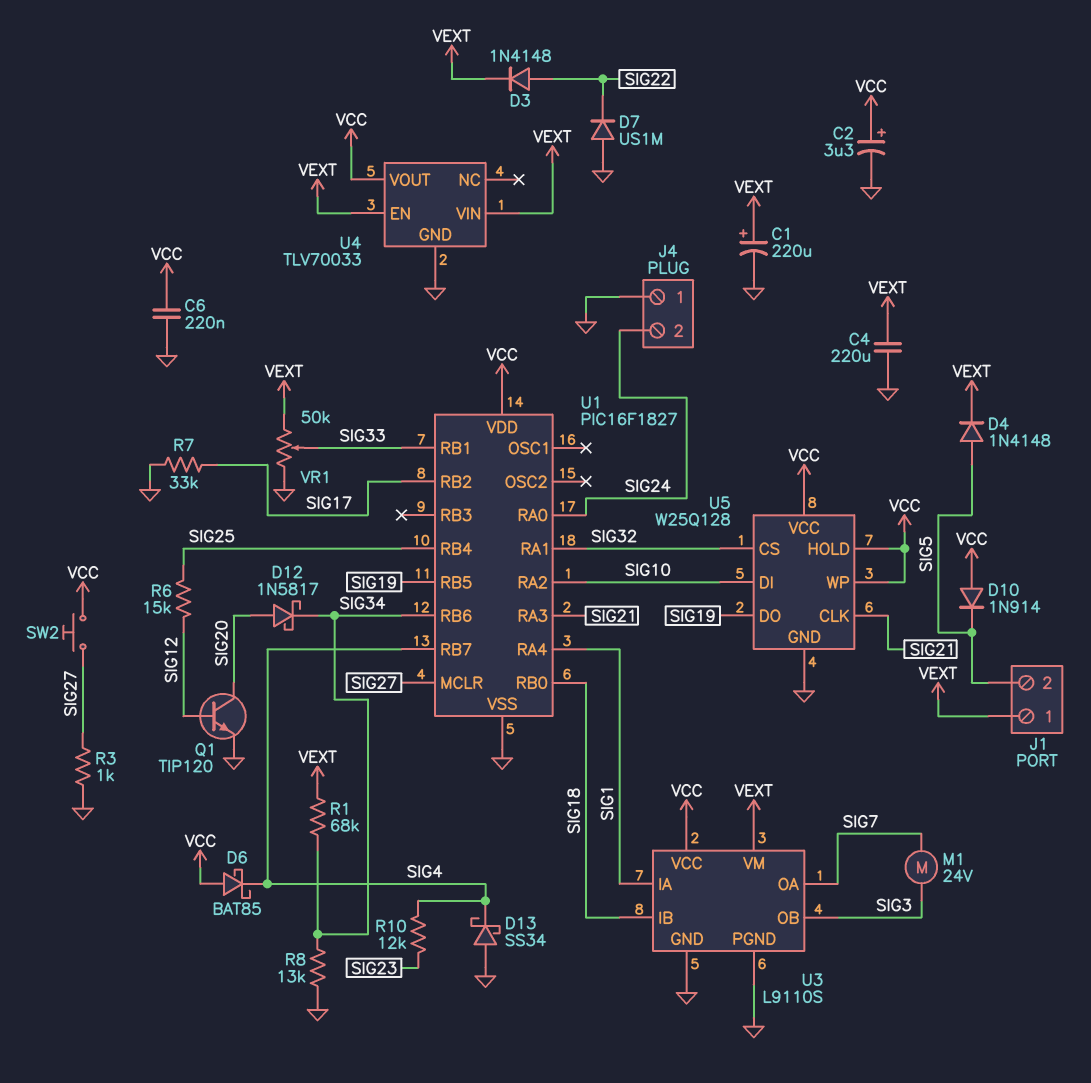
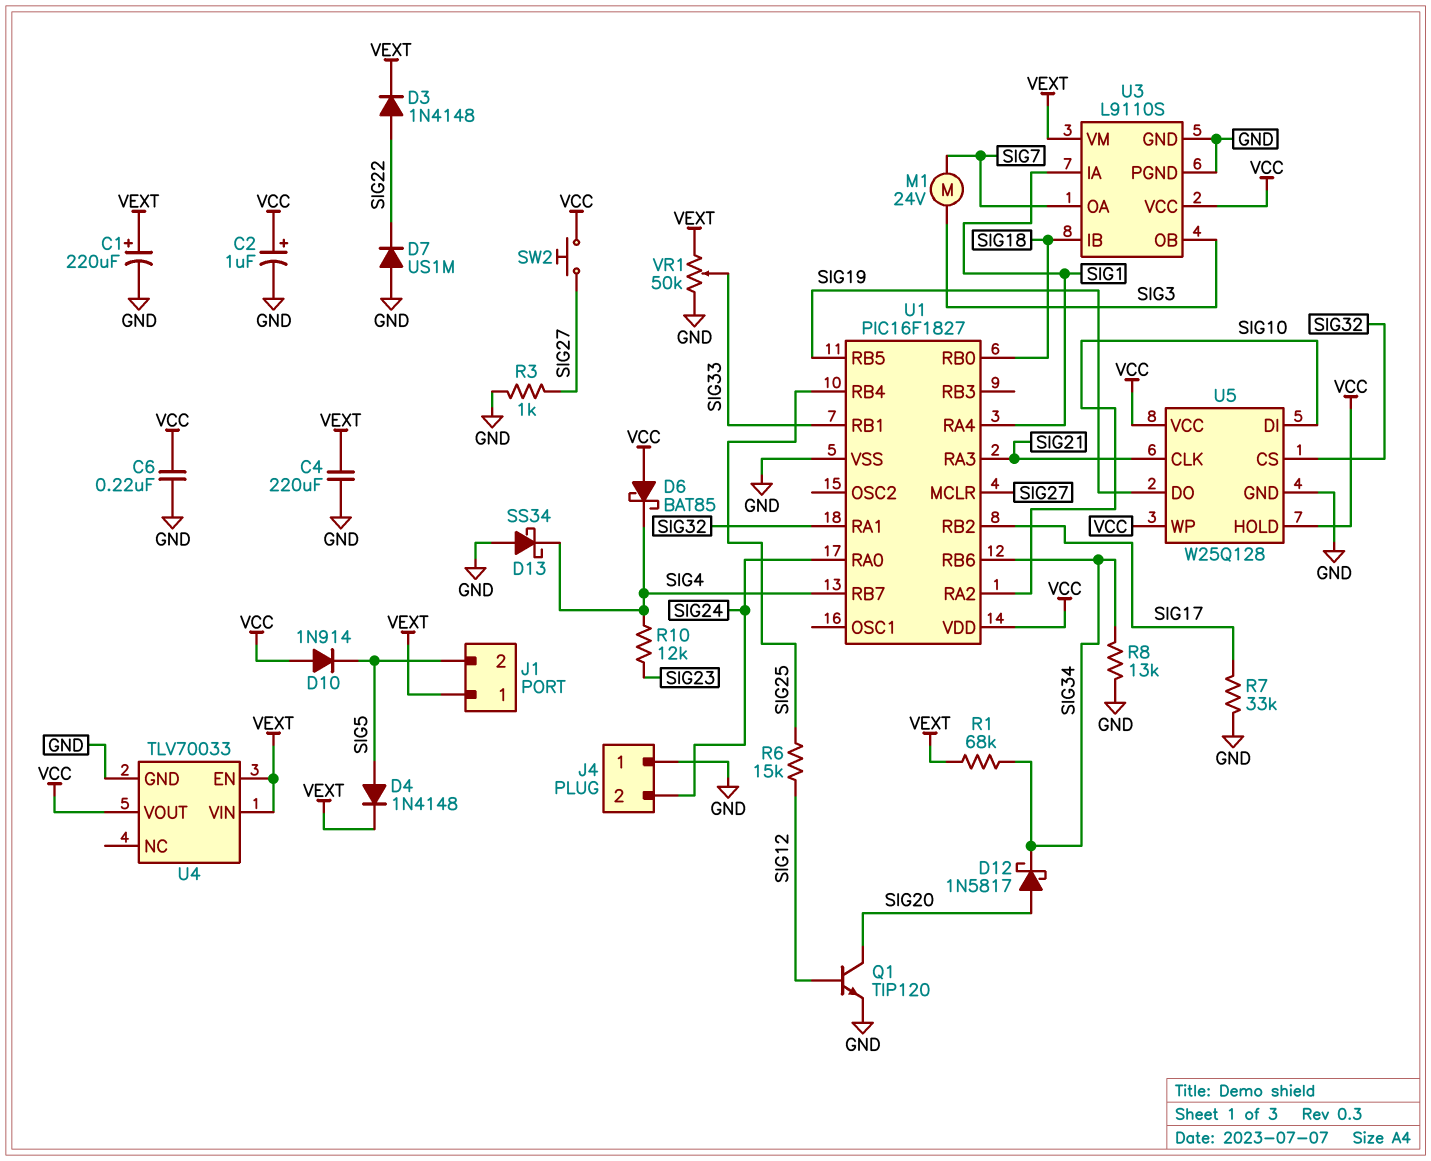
C2: 3.3uF (plus VCC, minus GND) -> 1uF (plus VCC, minus GND)

